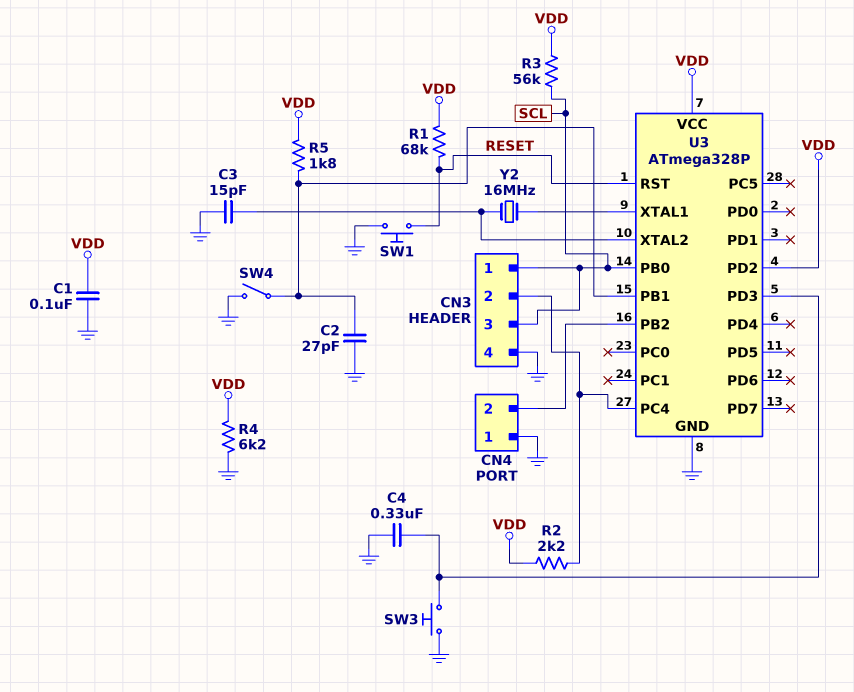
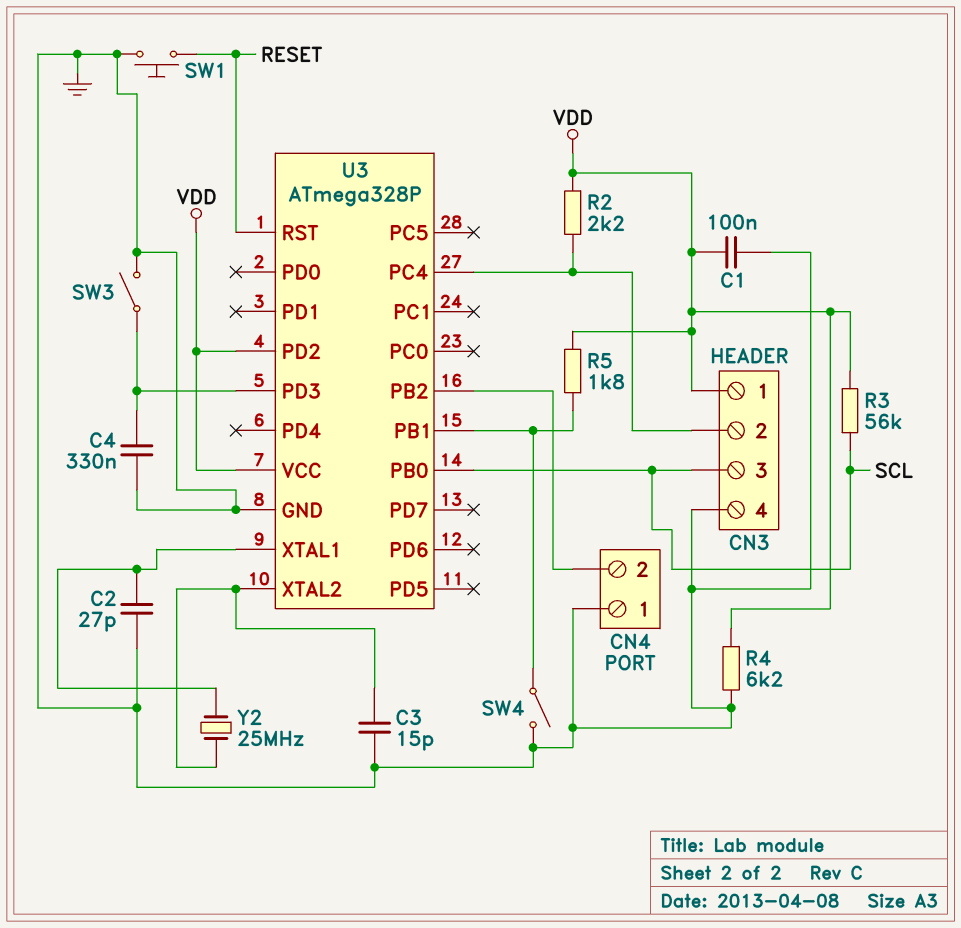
C2: 27pF (GND, U3/PB1) -> 27pF (GND, U3/XTAL1)
CN3 pin 1: SCL -> VDD
R1: 68k (RESET, VDD) -> none
SW3: button (GND, U3/PD3) -> switch (GND, U3/PD3)
Y2: 16MHz (U3/XTAL1, U3/XTAL2) -> 25MHz (U3/XTAL1, U3/XTAL2)

